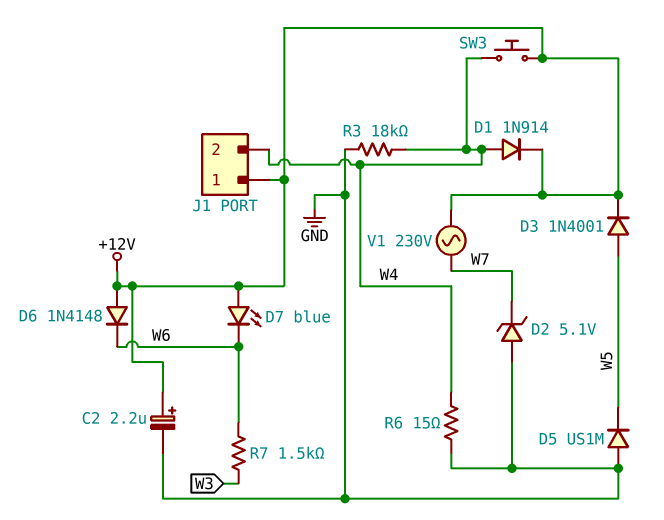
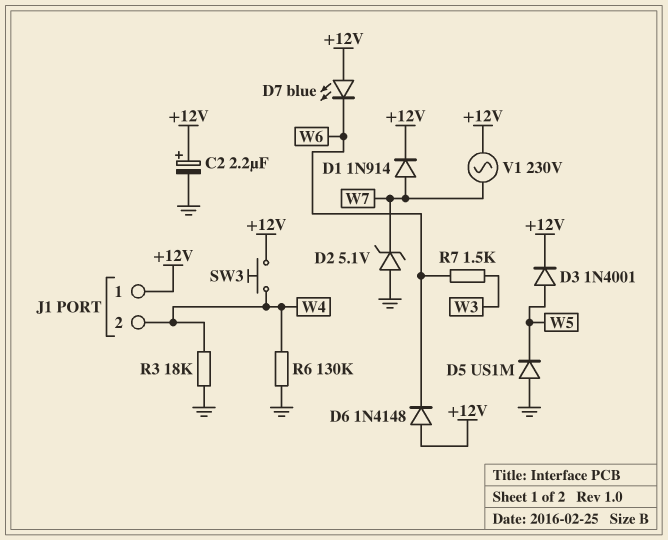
D1: diode 1N914 (A W4, K +12V) -> diode 1N914 (A W7, K +12V)
R6: 15 (GND, W4) -> 130k (GND, W4)

